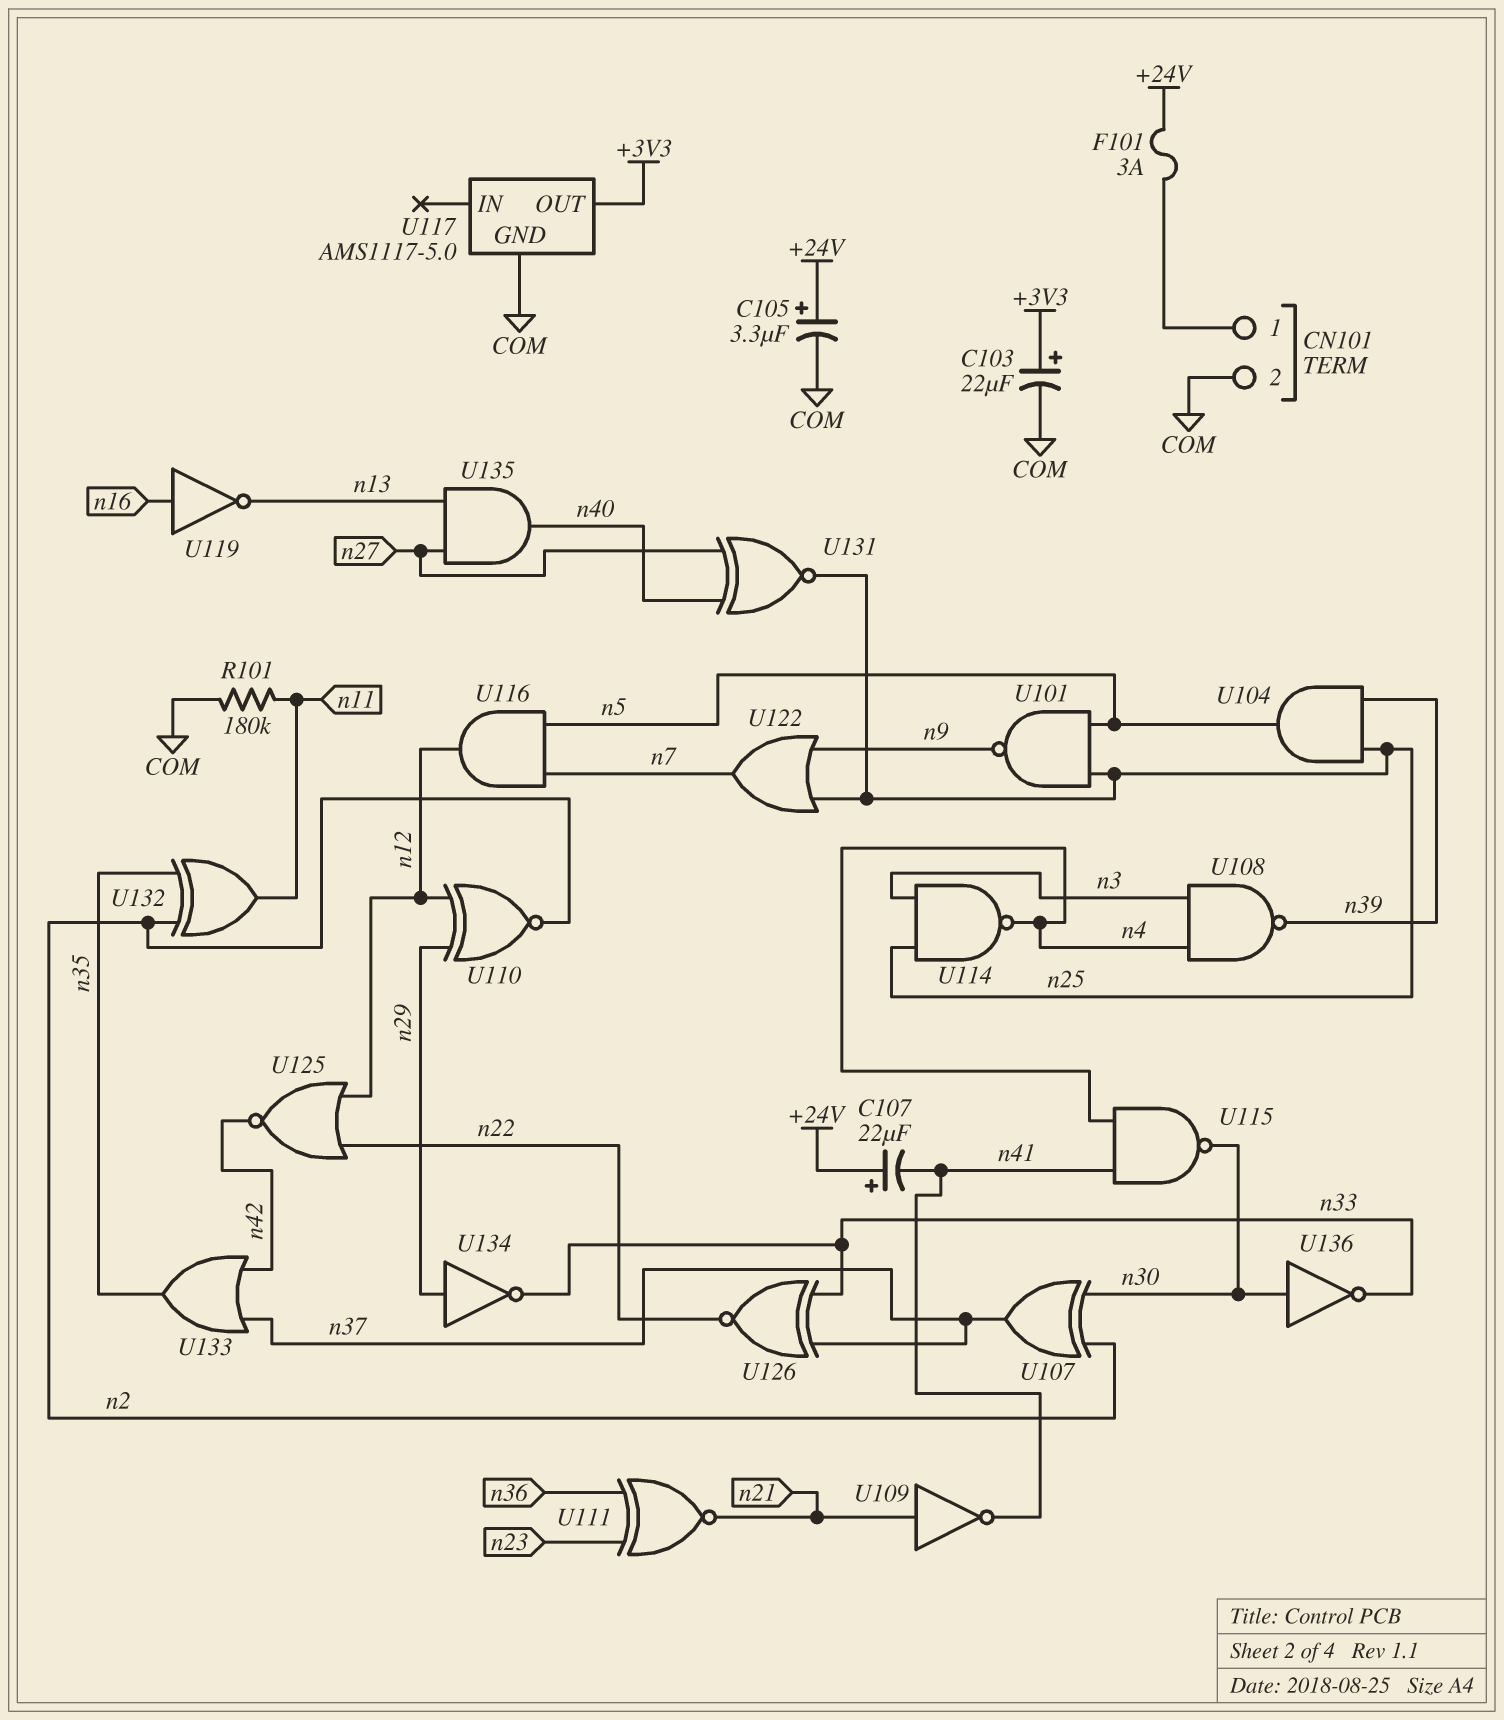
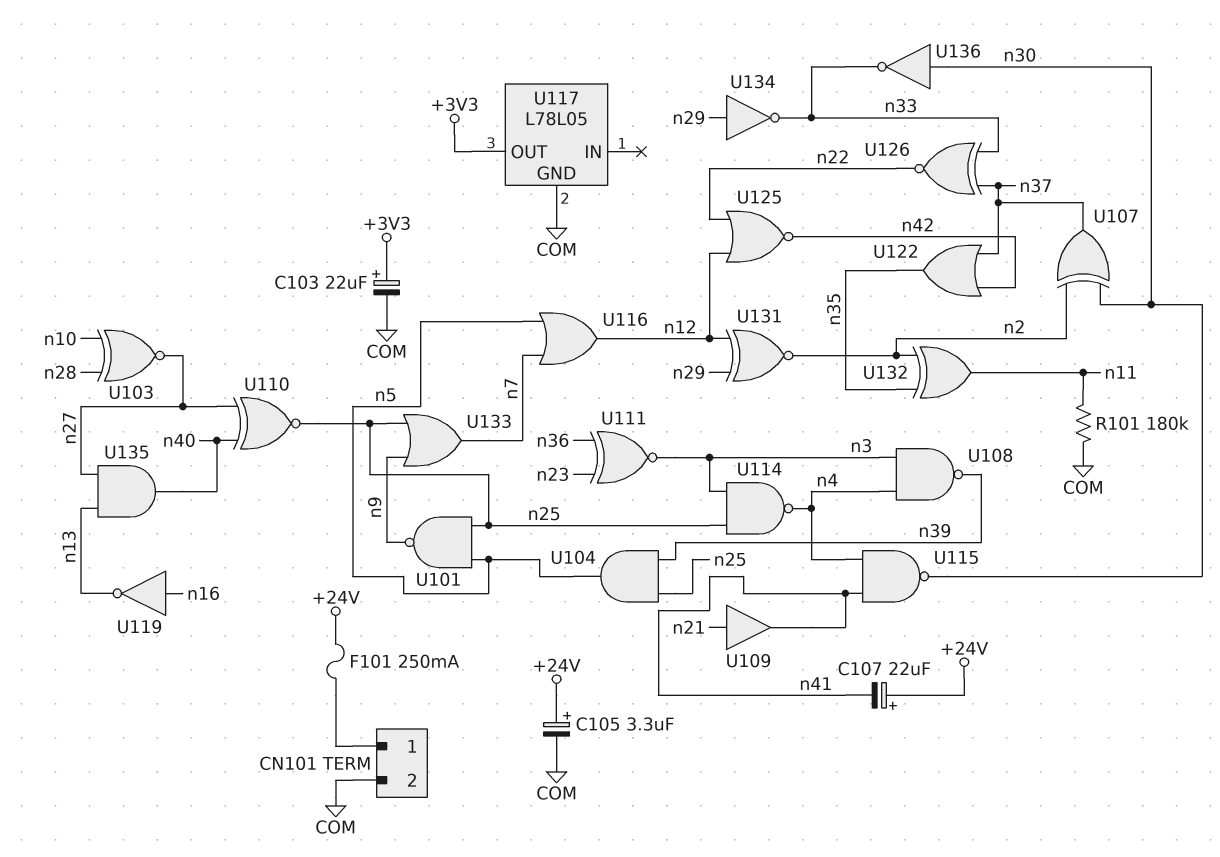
F101: 3A (+24V, CN101/1) -> 250mA (+24V, CN101/1)
U103: none -> XNOR (in n10, in n28, out n27)
U109: NOT (in n21, out n41) -> buffer (in n21, out n41)
U110: XNOR (in n12, in n29, out n2) -> XNOR (in n27, in n40, out n25)
U111: XNOR (in n23, in n36, out n21) -> XNOR (in n23, in n36, out n3)
U116: AND (in n5, in n7, out n12) -> OR (in n5, in n7, out n12)
U117: AMS1117-5.0 -> L78L05
U122: OR (in n9, in n25, out n7) -> OR (in n37, in n42, out n35)
U131: XNOR (in n27, in n40, out n25) -> XNOR (in n12, in n29, out n2)
U133: OR (in n37, in n42, out n35) -> OR (in n9, in n25, out n7)

